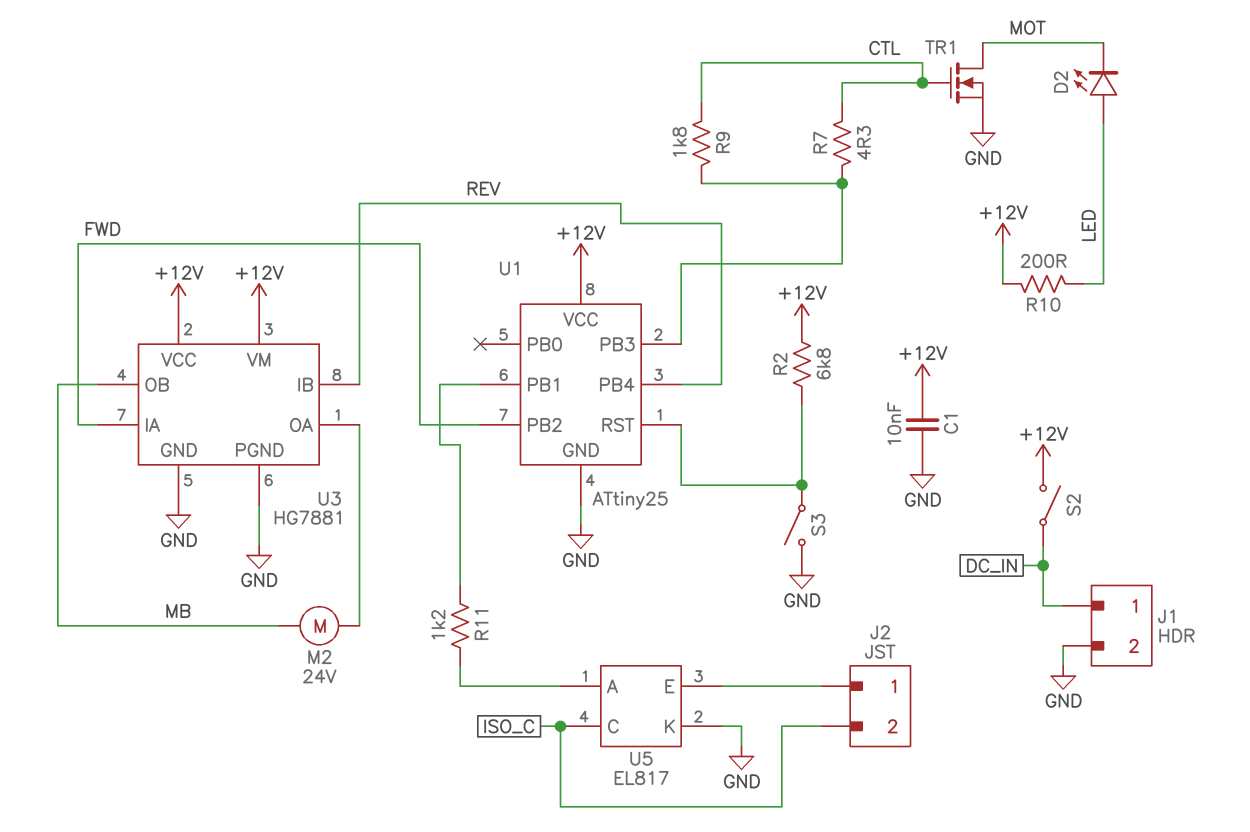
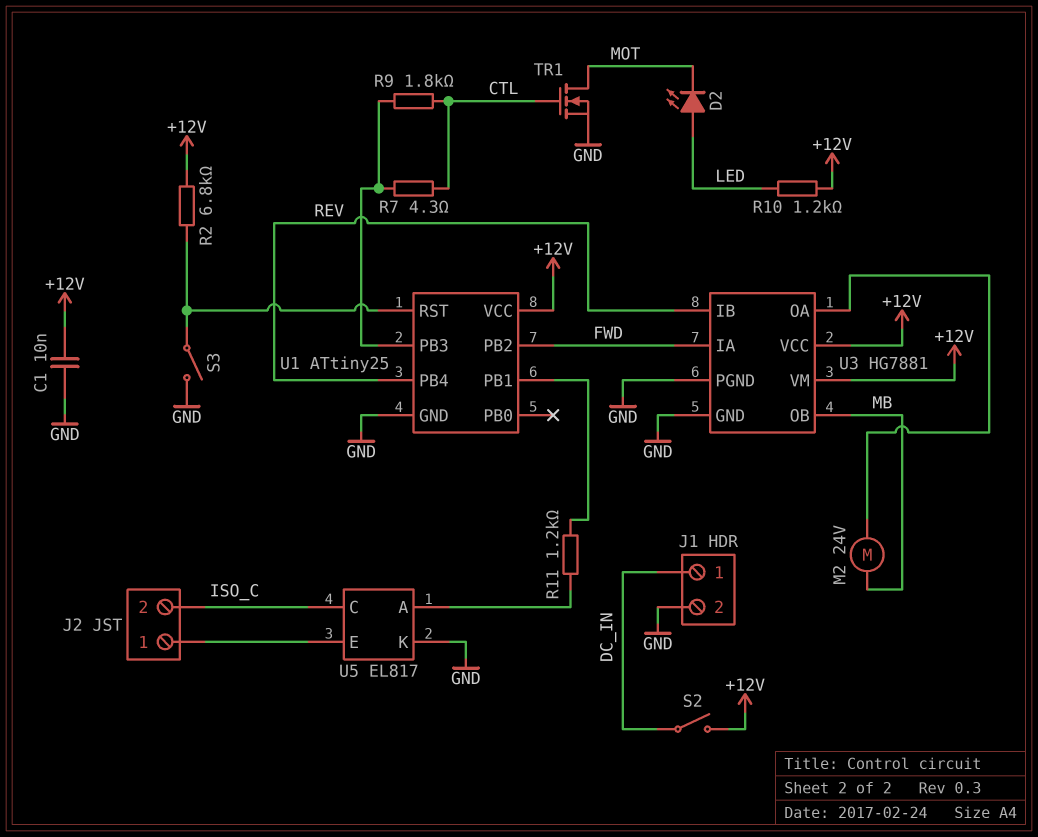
R10: 200 (+12V, LED) -> 1.2k (+12V, LED)

